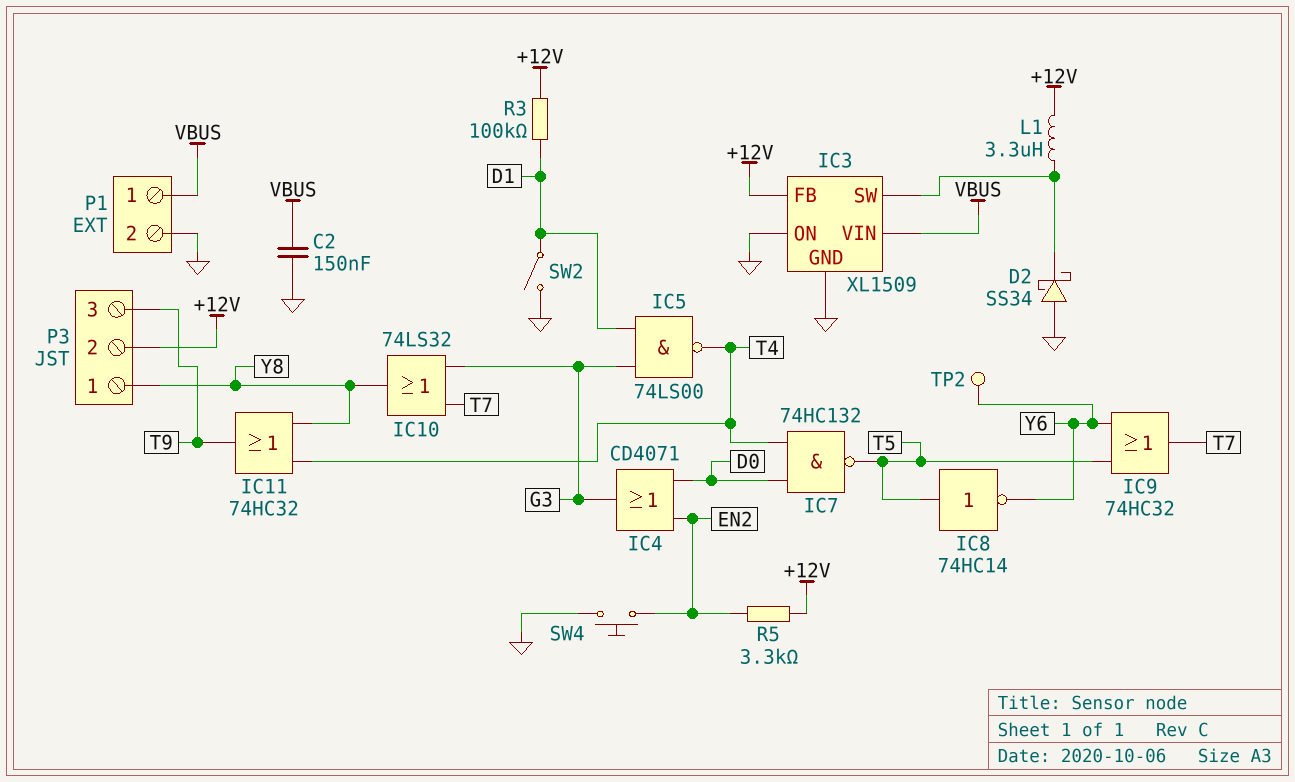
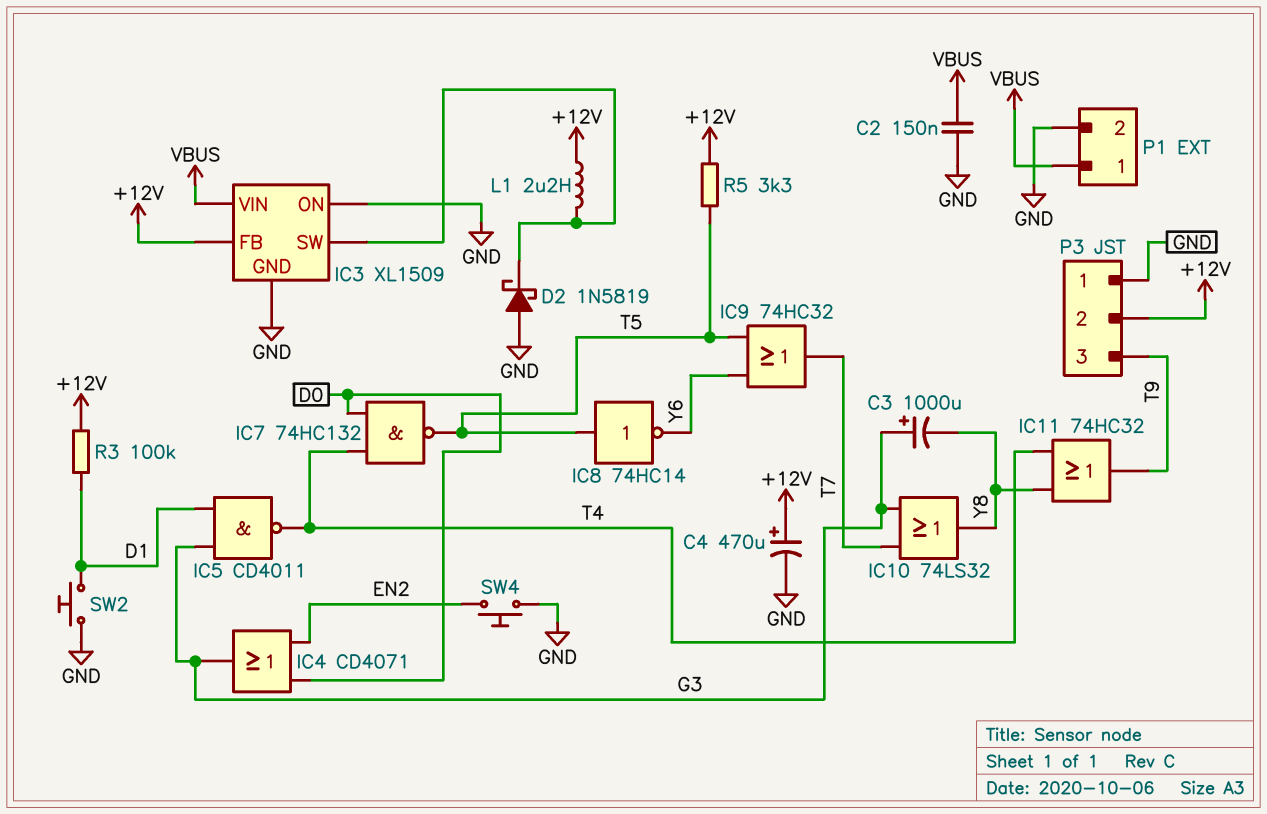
C3: none -> 1000uF (plus G3, minus Y8)
C4: none -> 470uF (plus +12V, minus GND)
D2: schottky SS34 (A GND, K IC3/SW) -> schottky 1N5819 (A GND, K IC3/SW)
IC5: NAND 74LS00 (in D1, in G3, out T4) -> NAND CD4011 (in D1, in G3, out T4)
L1: 3.3uH (+12V, IC3/SW) -> 2.2uH (+12V, IC3/SW)
P3 pin 1: Y8 -> GND
R5: 3.3k (+12V, EN2) -> 3.3k (+12V, T5)
SW2: switch (D1, GND) -> button (D1, GND)
TP2: test point (Y6) -> none

